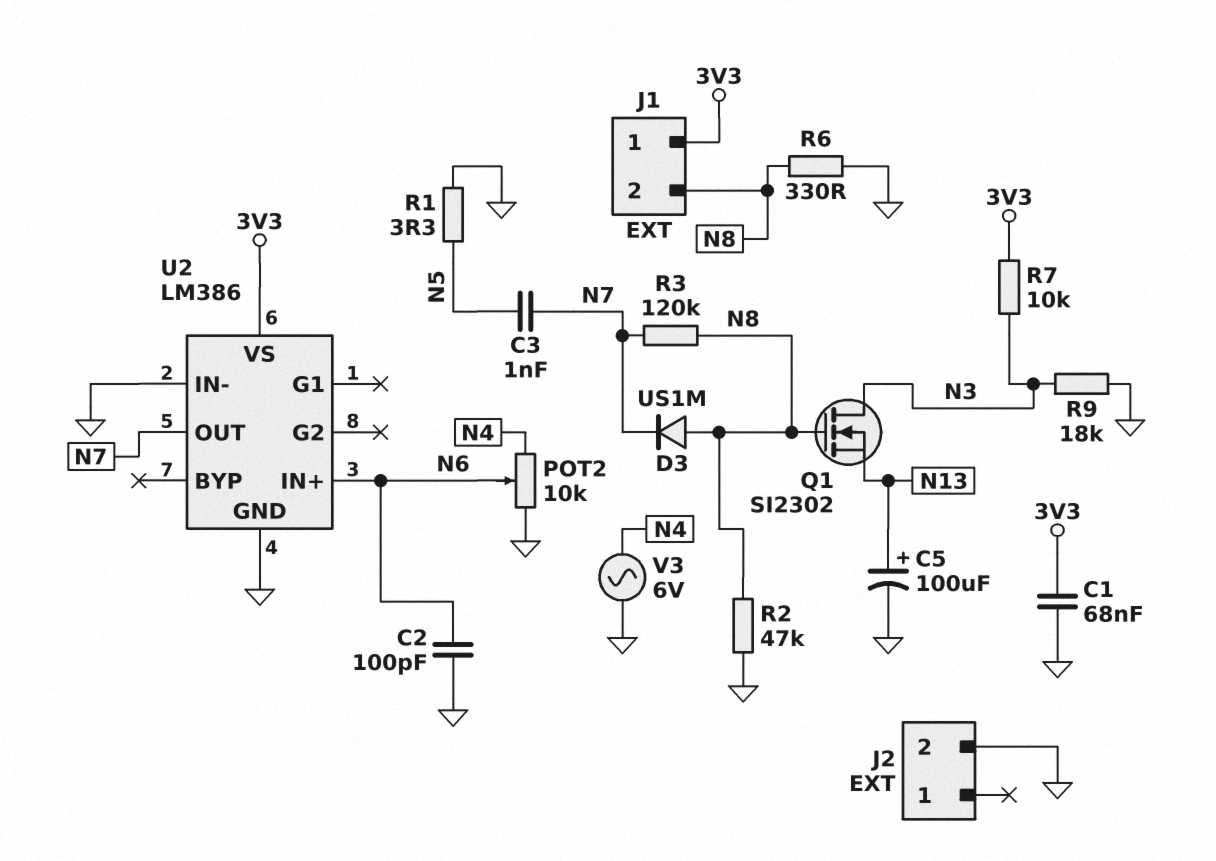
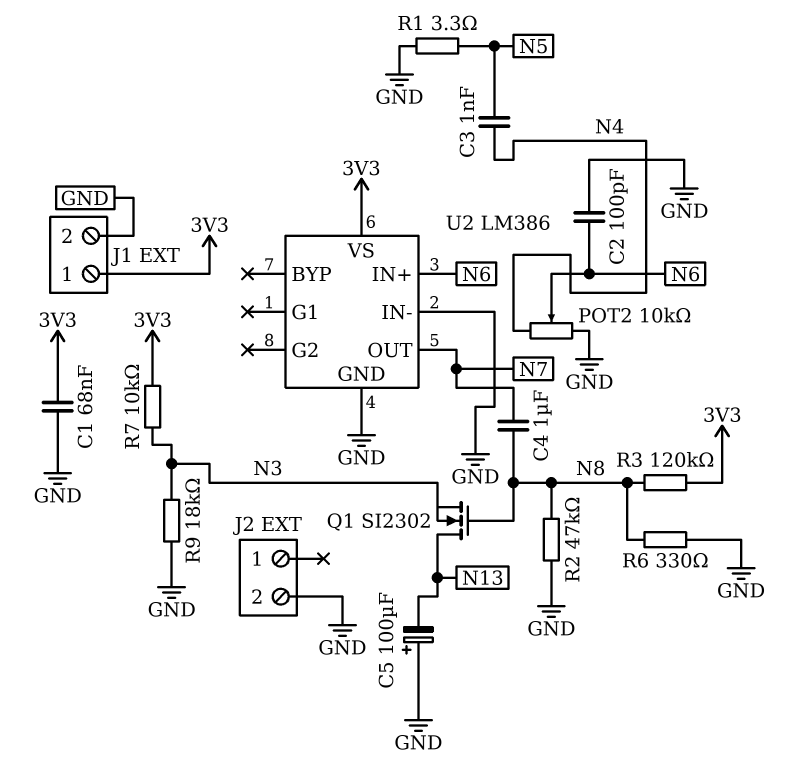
C3: 1nF (N5, N7) -> 1nF (N4, N5)
C4: none -> 1uF (N7, N8)
C5: 100uF (plus N13, minus GND) -> 100uF (plus GND, minus N13)
D3: diode US1M (A N8, K N7) -> none
J1 pin 2: N8 -> GND
Q1: NMOS SI2302 (G N8, D N3, S N13) -> NMOS SI2302 (G N8, D N13, S N3)
R3: 120k (N7, N8) -> 120k (3V3, N8)
V3: AC 6V (GND, N4) -> none

